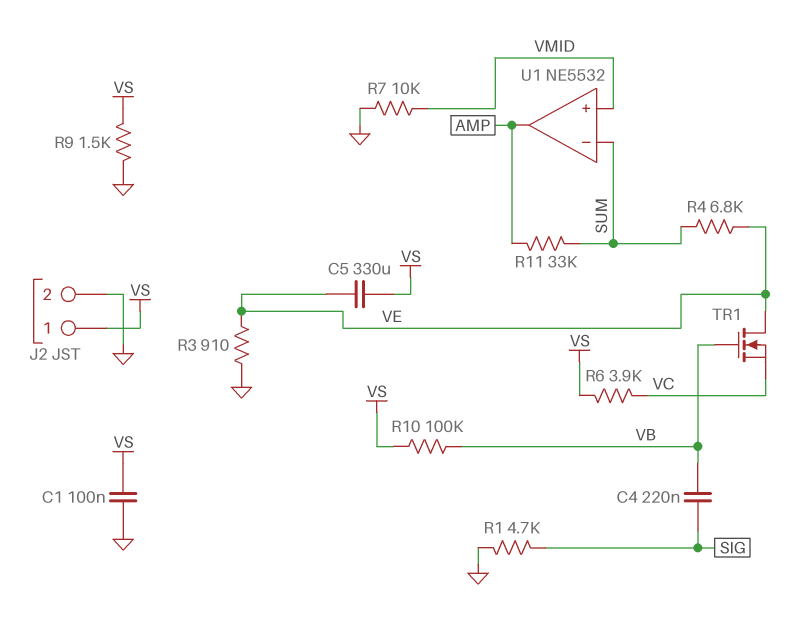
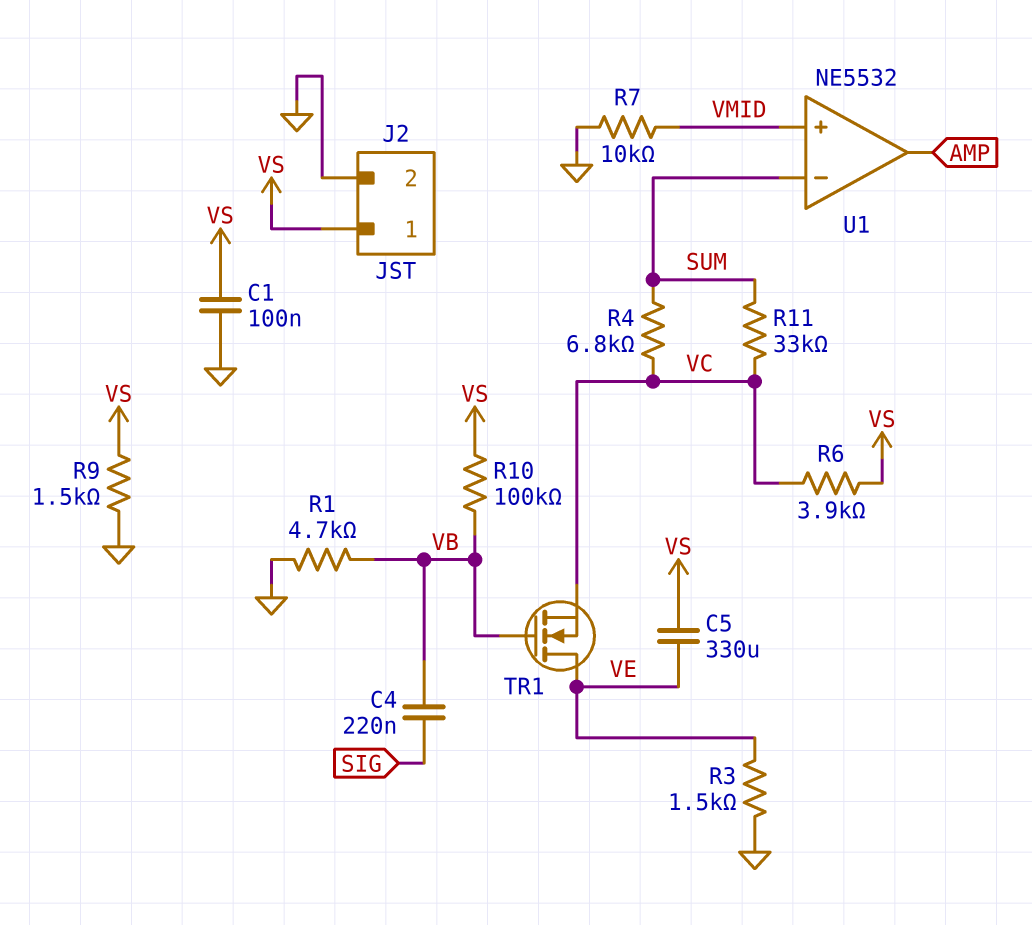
R1: 4.7k (GND, SIG) -> 4.7k (GND, VB)
R3: 910 (GND, VE) -> 1.5k (GND, VE)
R4: 6.8k (SUM, VE) -> 6.8k (SUM, VC)
R11: 33k (AMP, SUM) -> 33k (SUM, VC)

